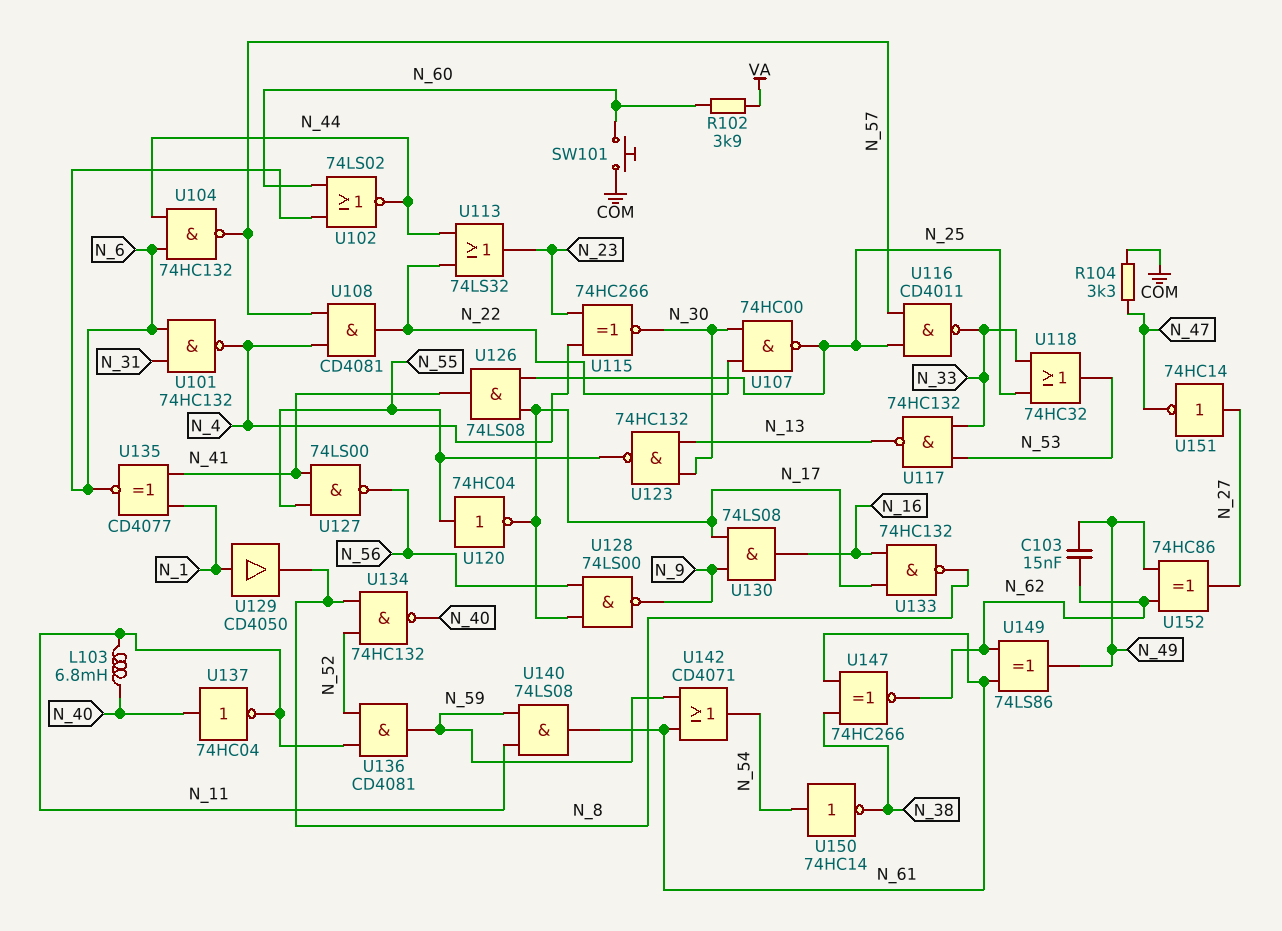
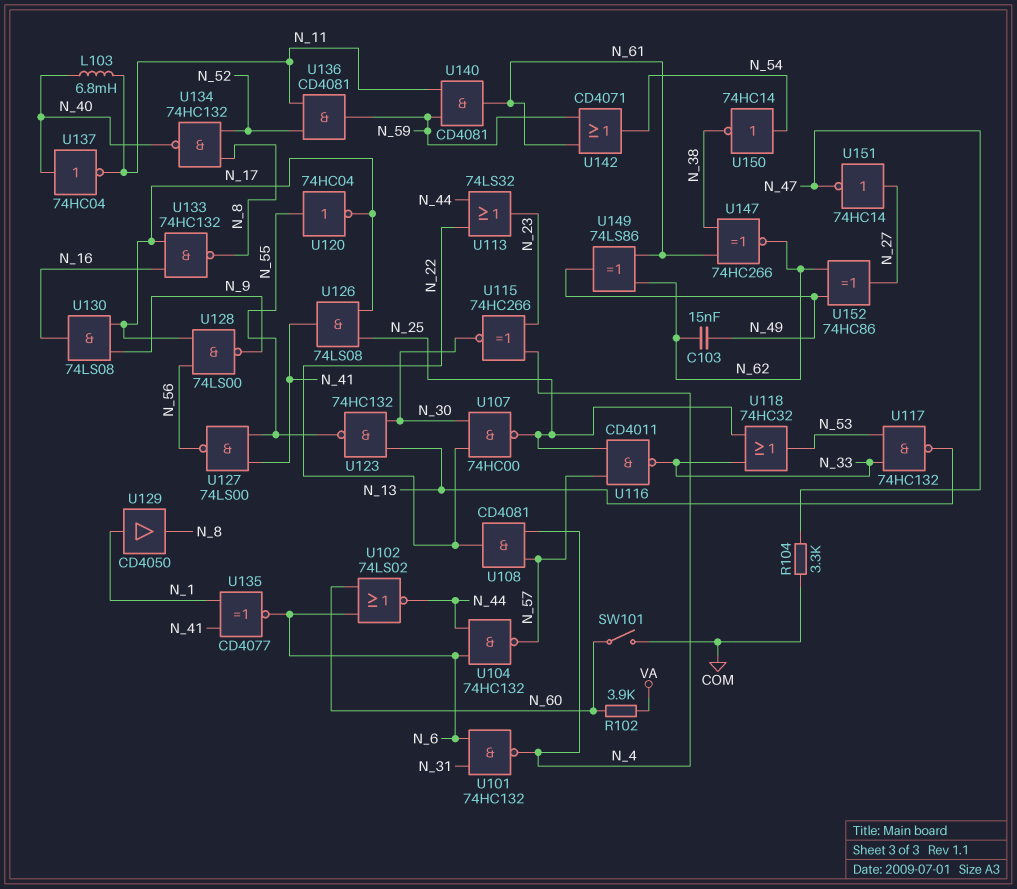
SW101: button (COM, N_60) -> switch (COM, N_60)
U140: AND 74LS08 (in N_11, in N_59, out N_61) -> AND CD4081 (in N_11, in N_59, out N_61)

